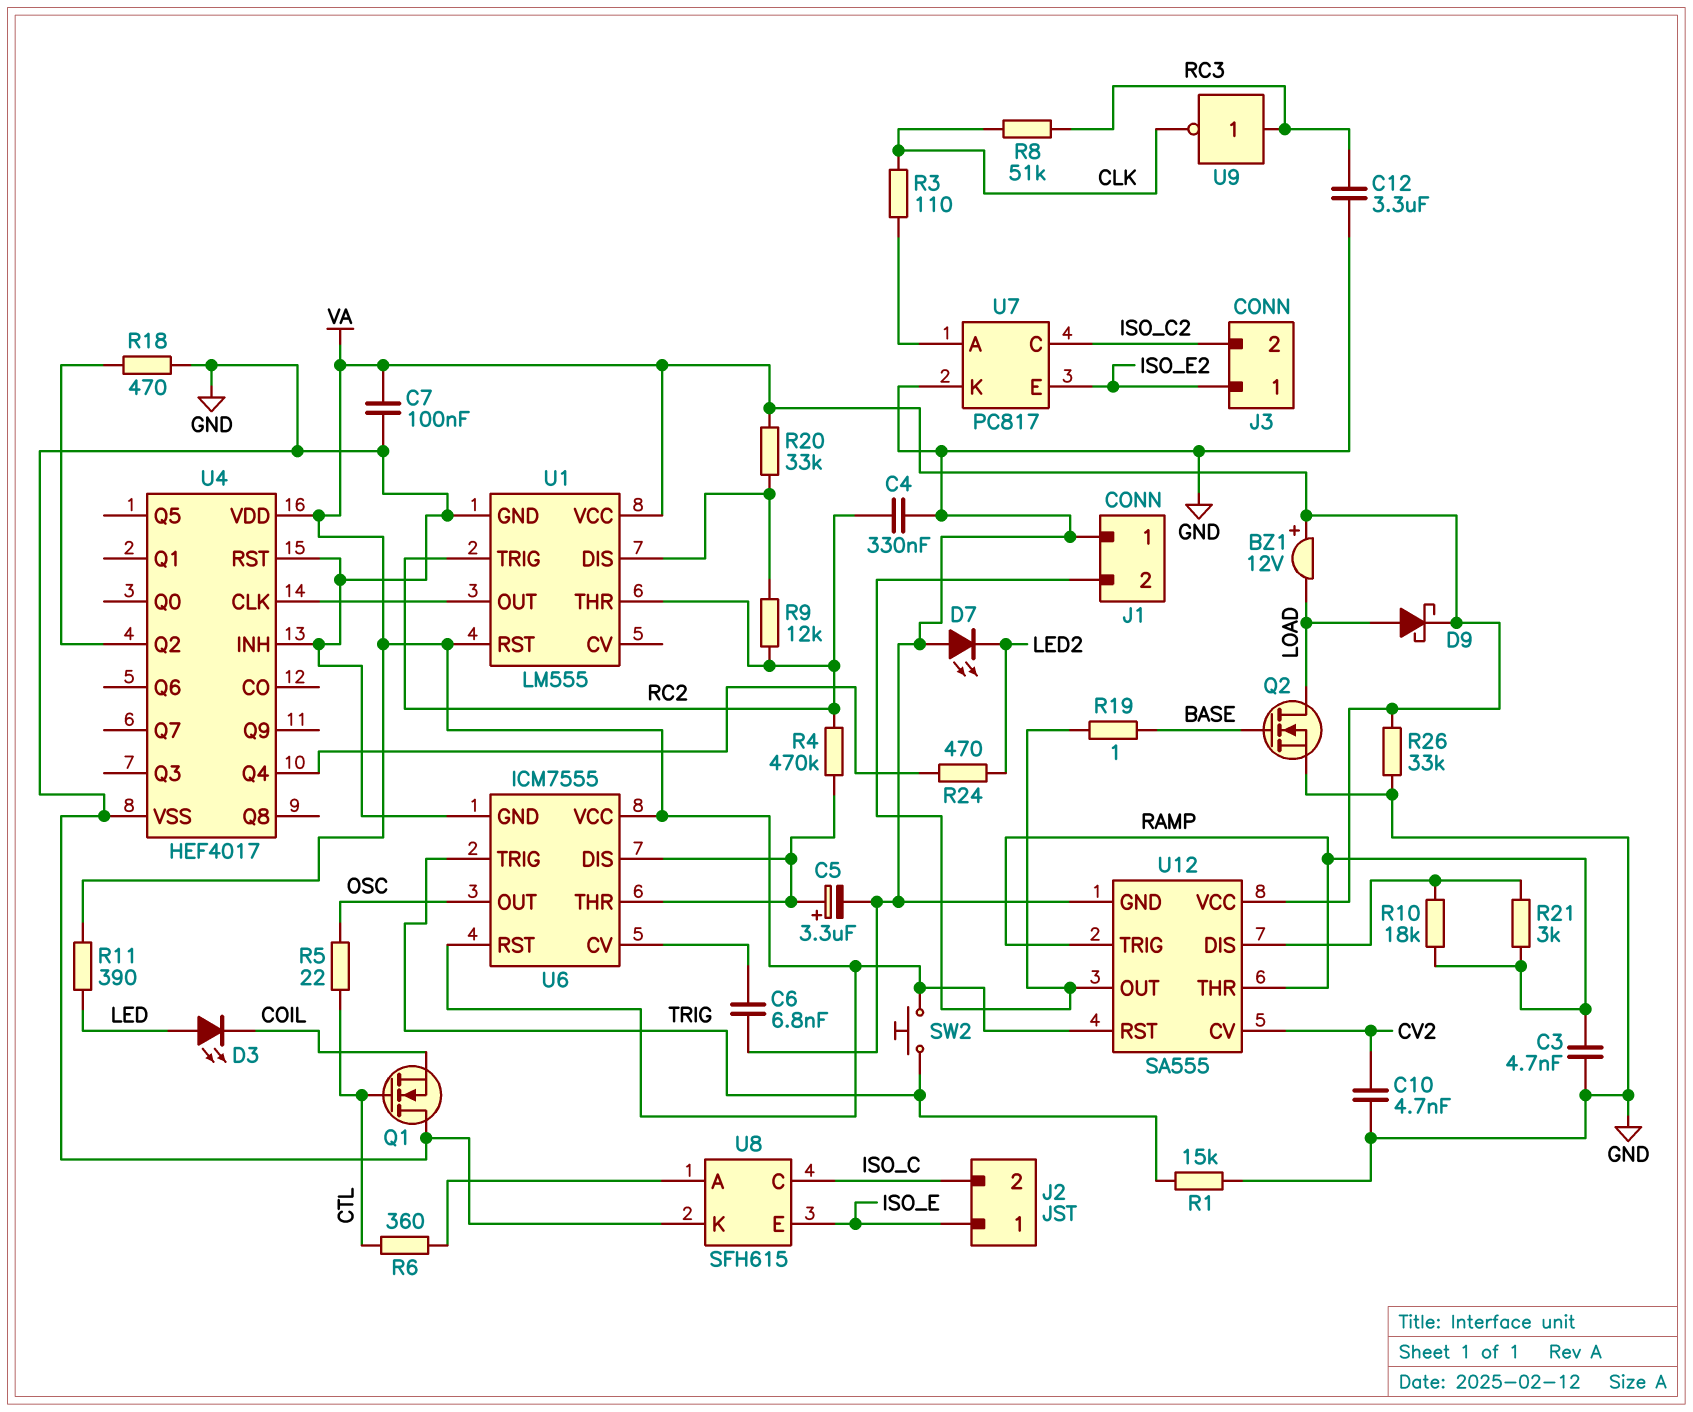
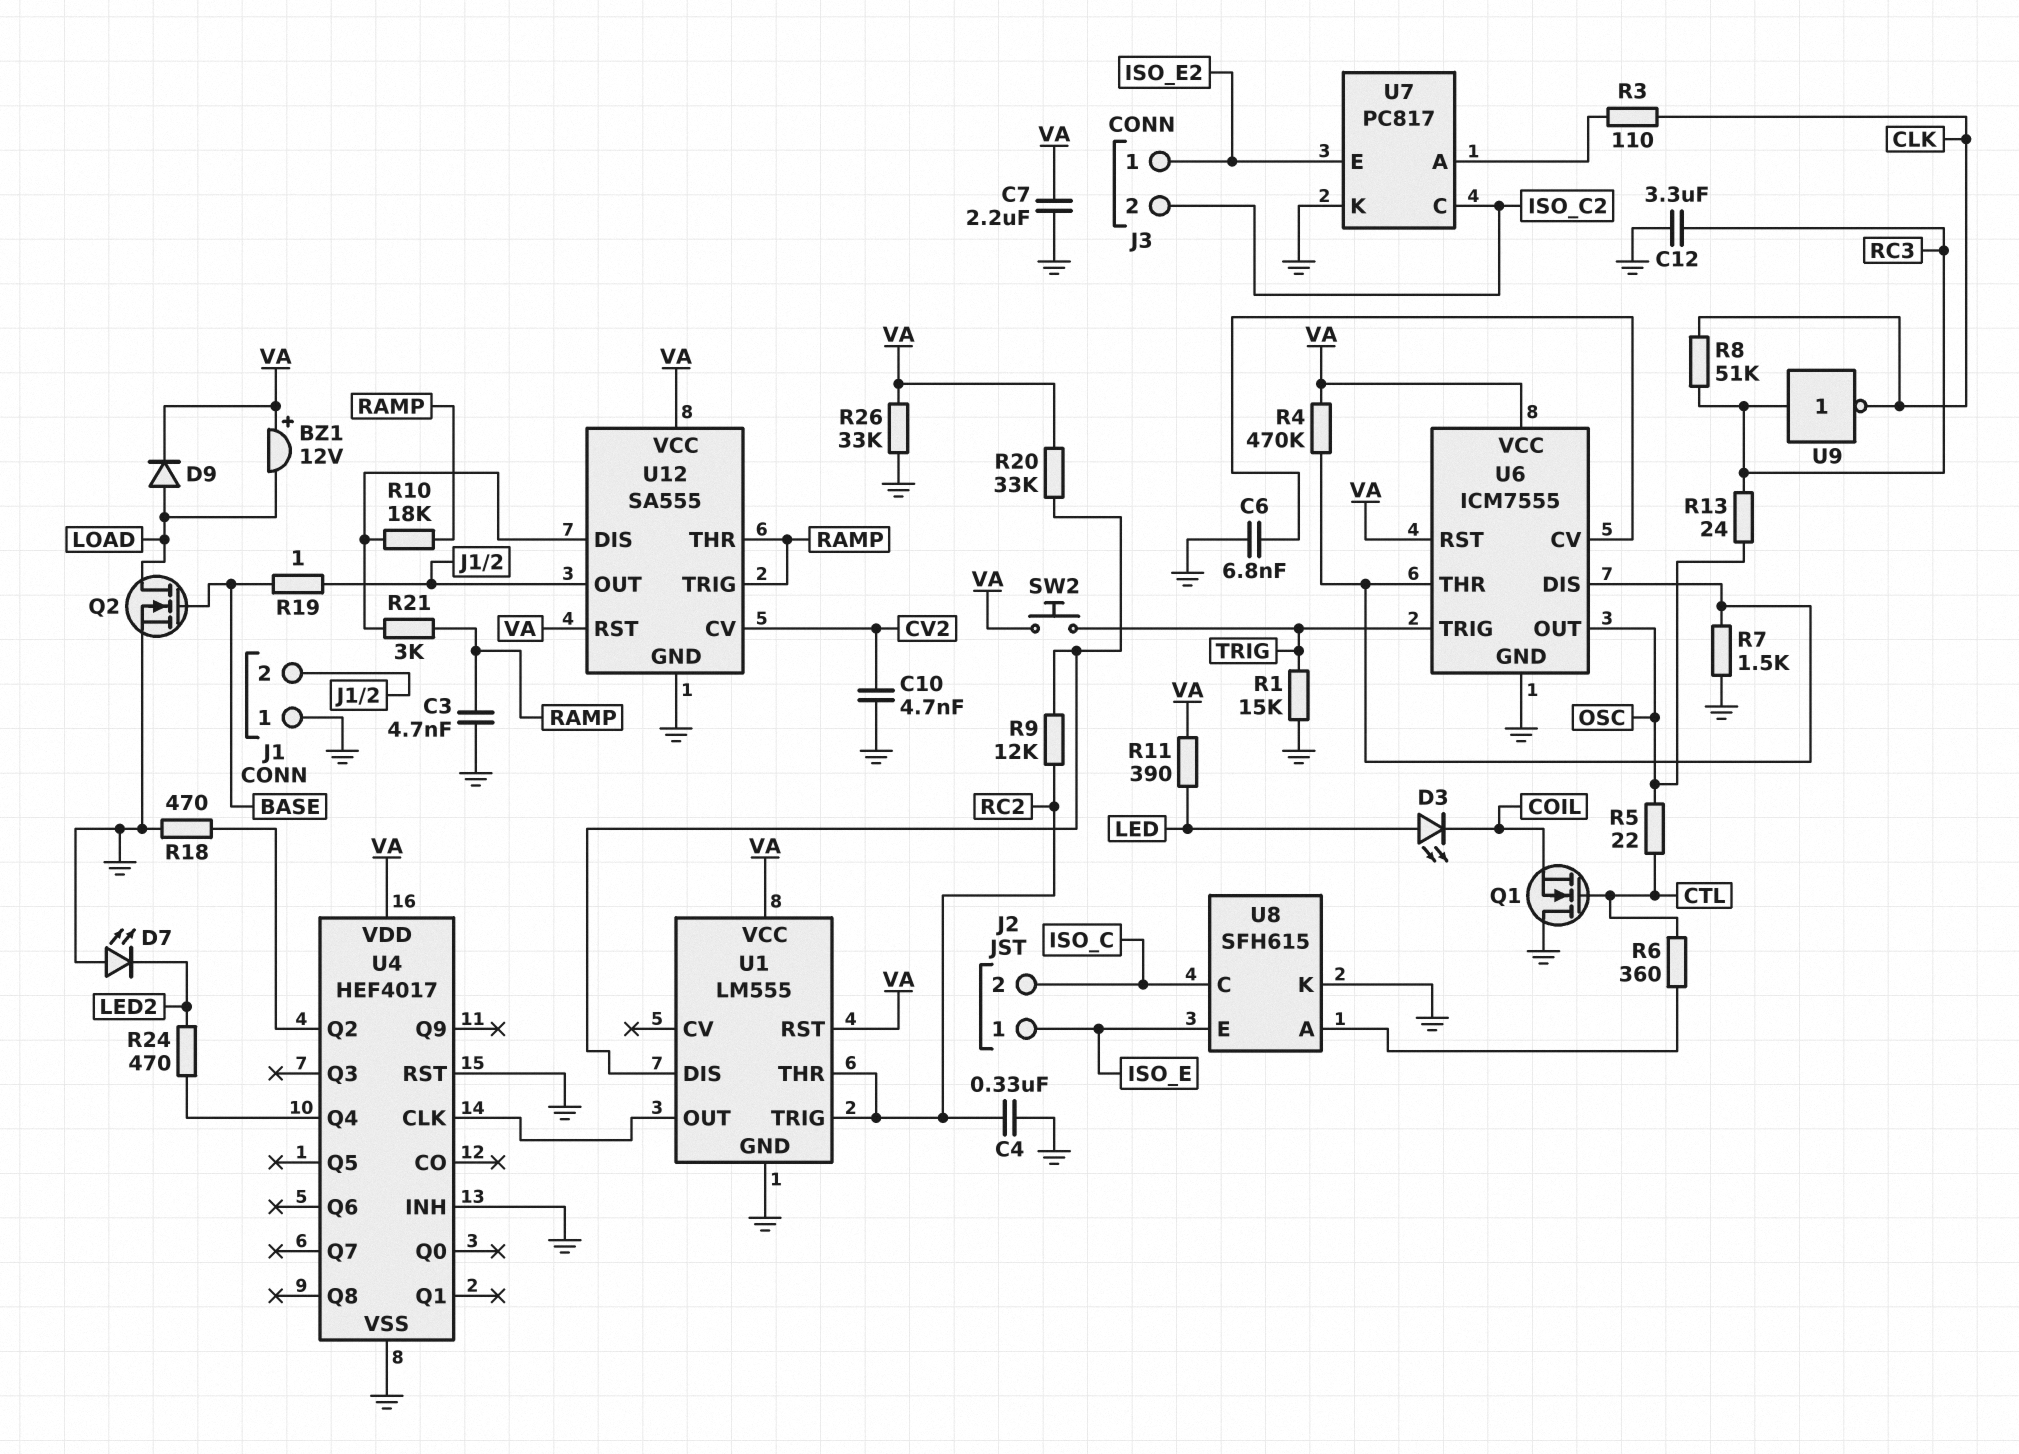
C5: 3.3uF (plus U6/DIS, minus GND) -> none
C7: 100nF (GND, VA) -> 2.2uF (GND, VA)
D9: schottky (A LOAD, K VA) -> diode (A LOAD, K VA)
R4: 470k (RC2, U6/DIS) -> 470k (U6/DIS, VA)
R7: none -> 1.5k (GND, U6/DIS)
R13: none -> 24 (OSC, RC3)

